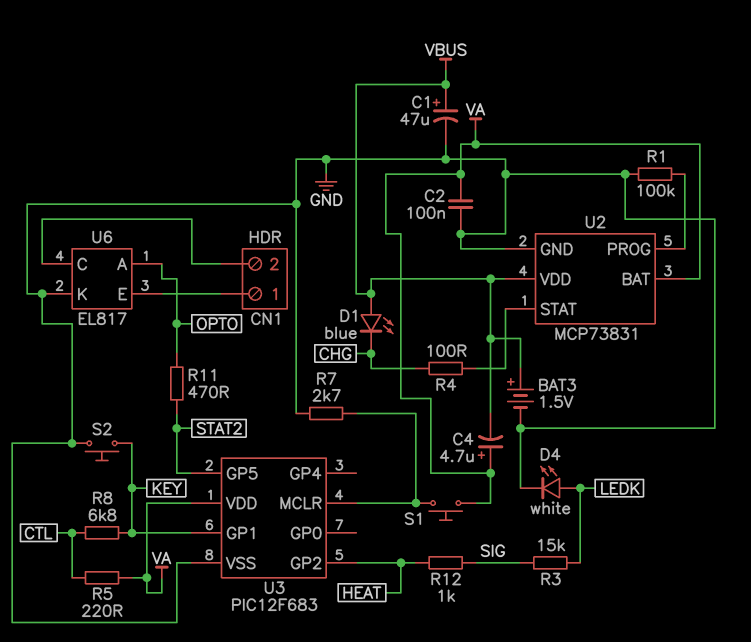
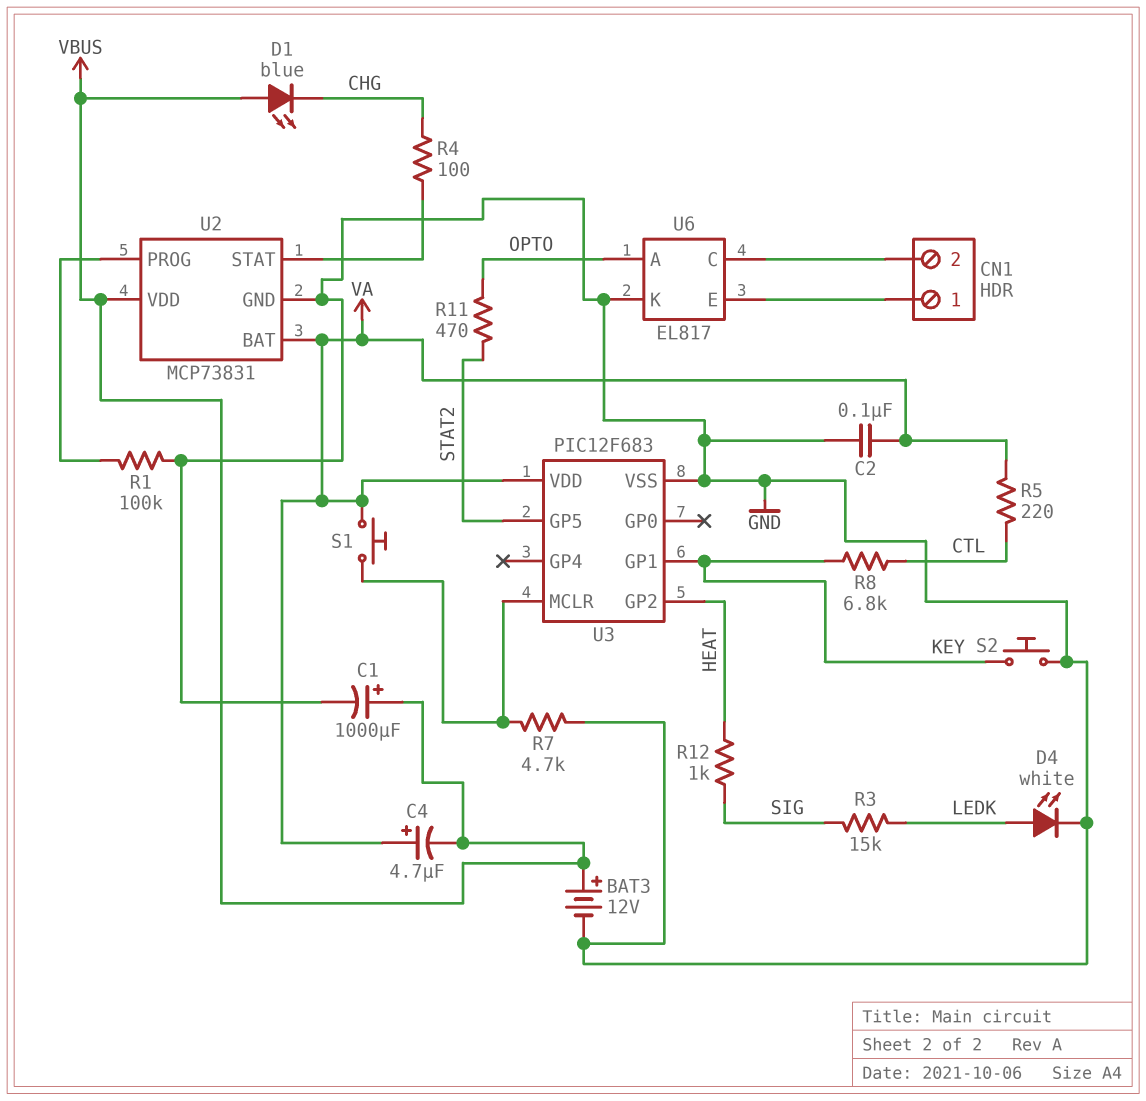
BAT3: 1.5V (plus VBUS, minus GND) -> 12V (plus VBUS, minus GND)
C1: 47uF (plus VBUS, minus GND) -> 1000uF (plus VBUS, minus GND)
R7: 2.7k (GND, U3/MCLR) -> 4.7k (GND, U3/MCLR)

